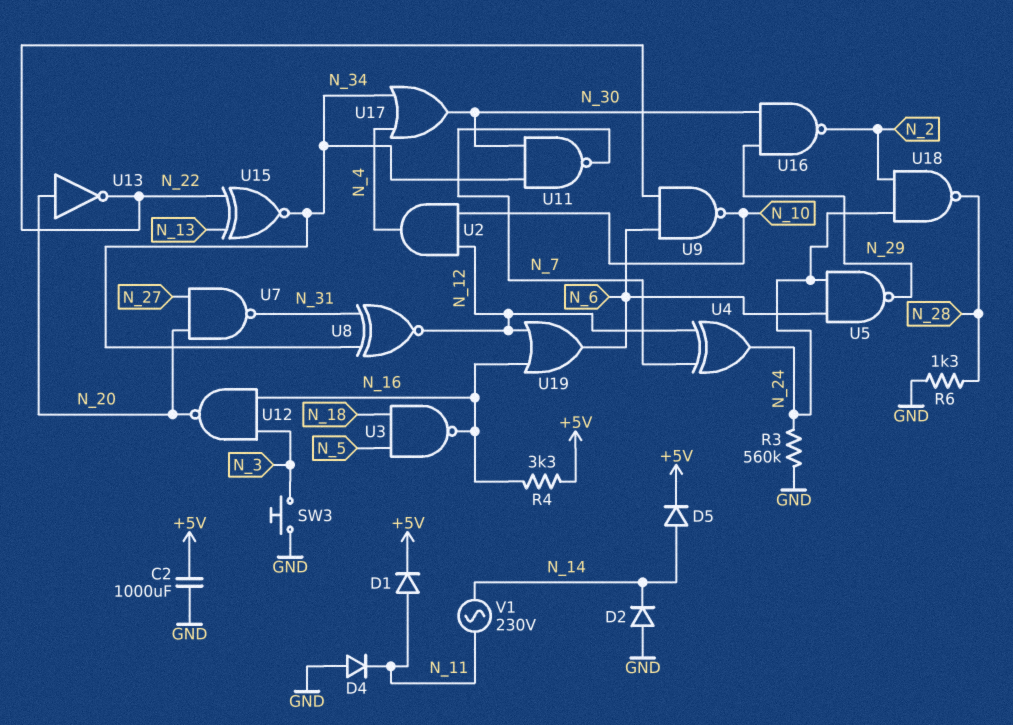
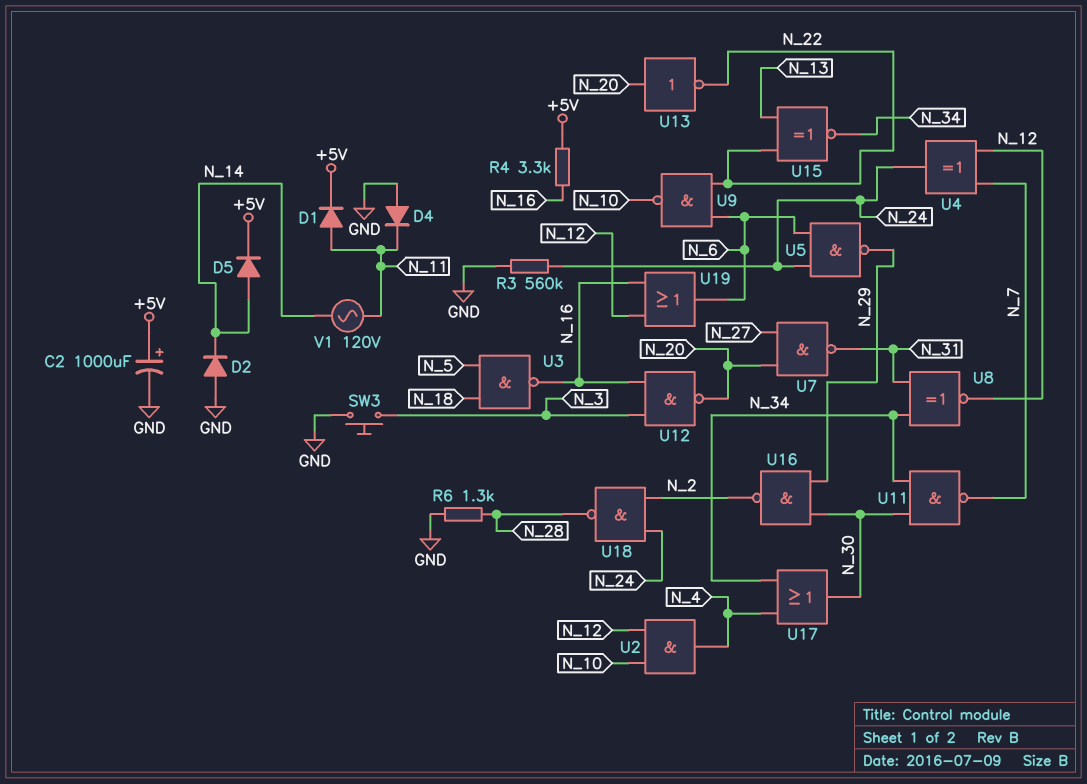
C2: 1000uF (+5V, GND) -> 1000uF (plus +5V, minus GND)
V1: AC 230V (N_11, N_14) -> AC 120V (N_11, N_14)

